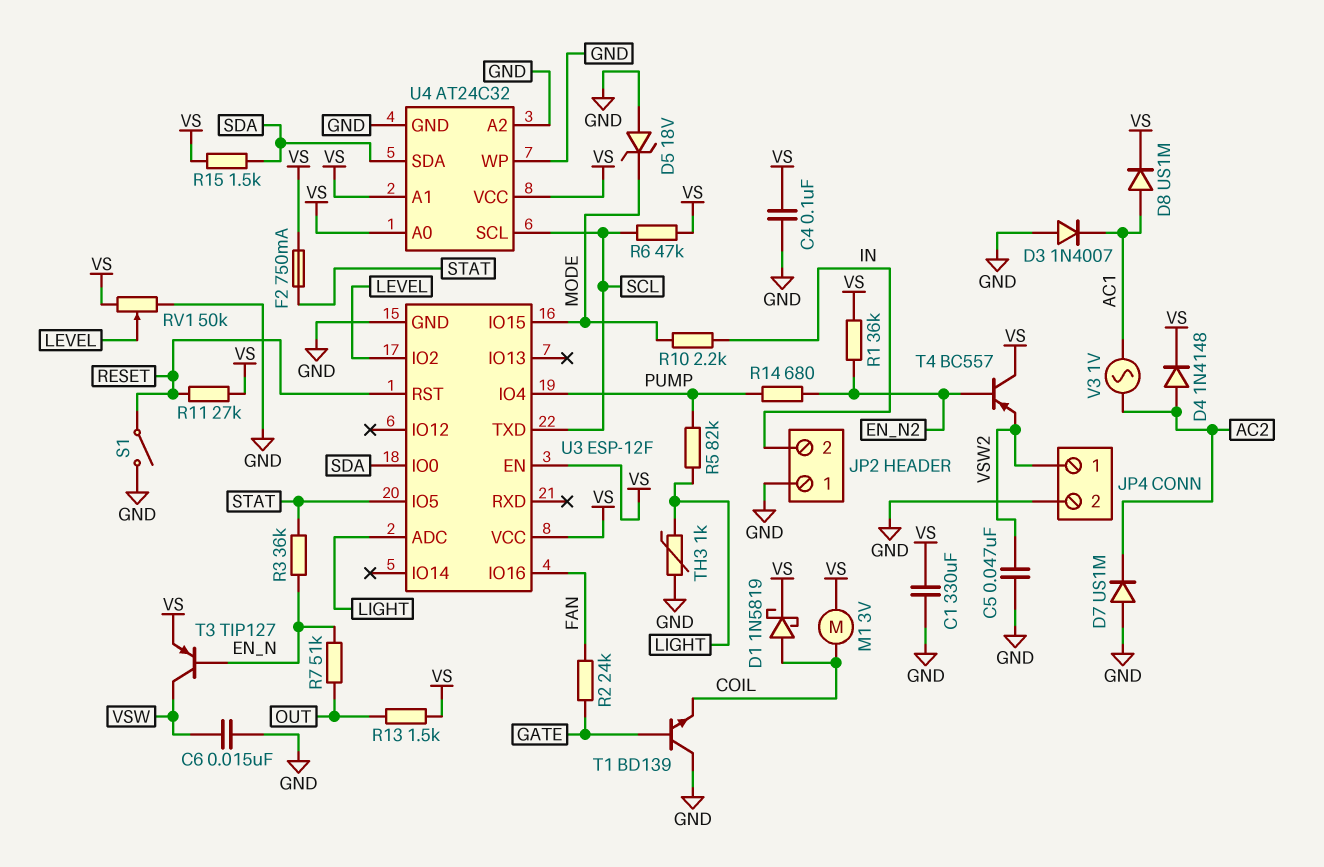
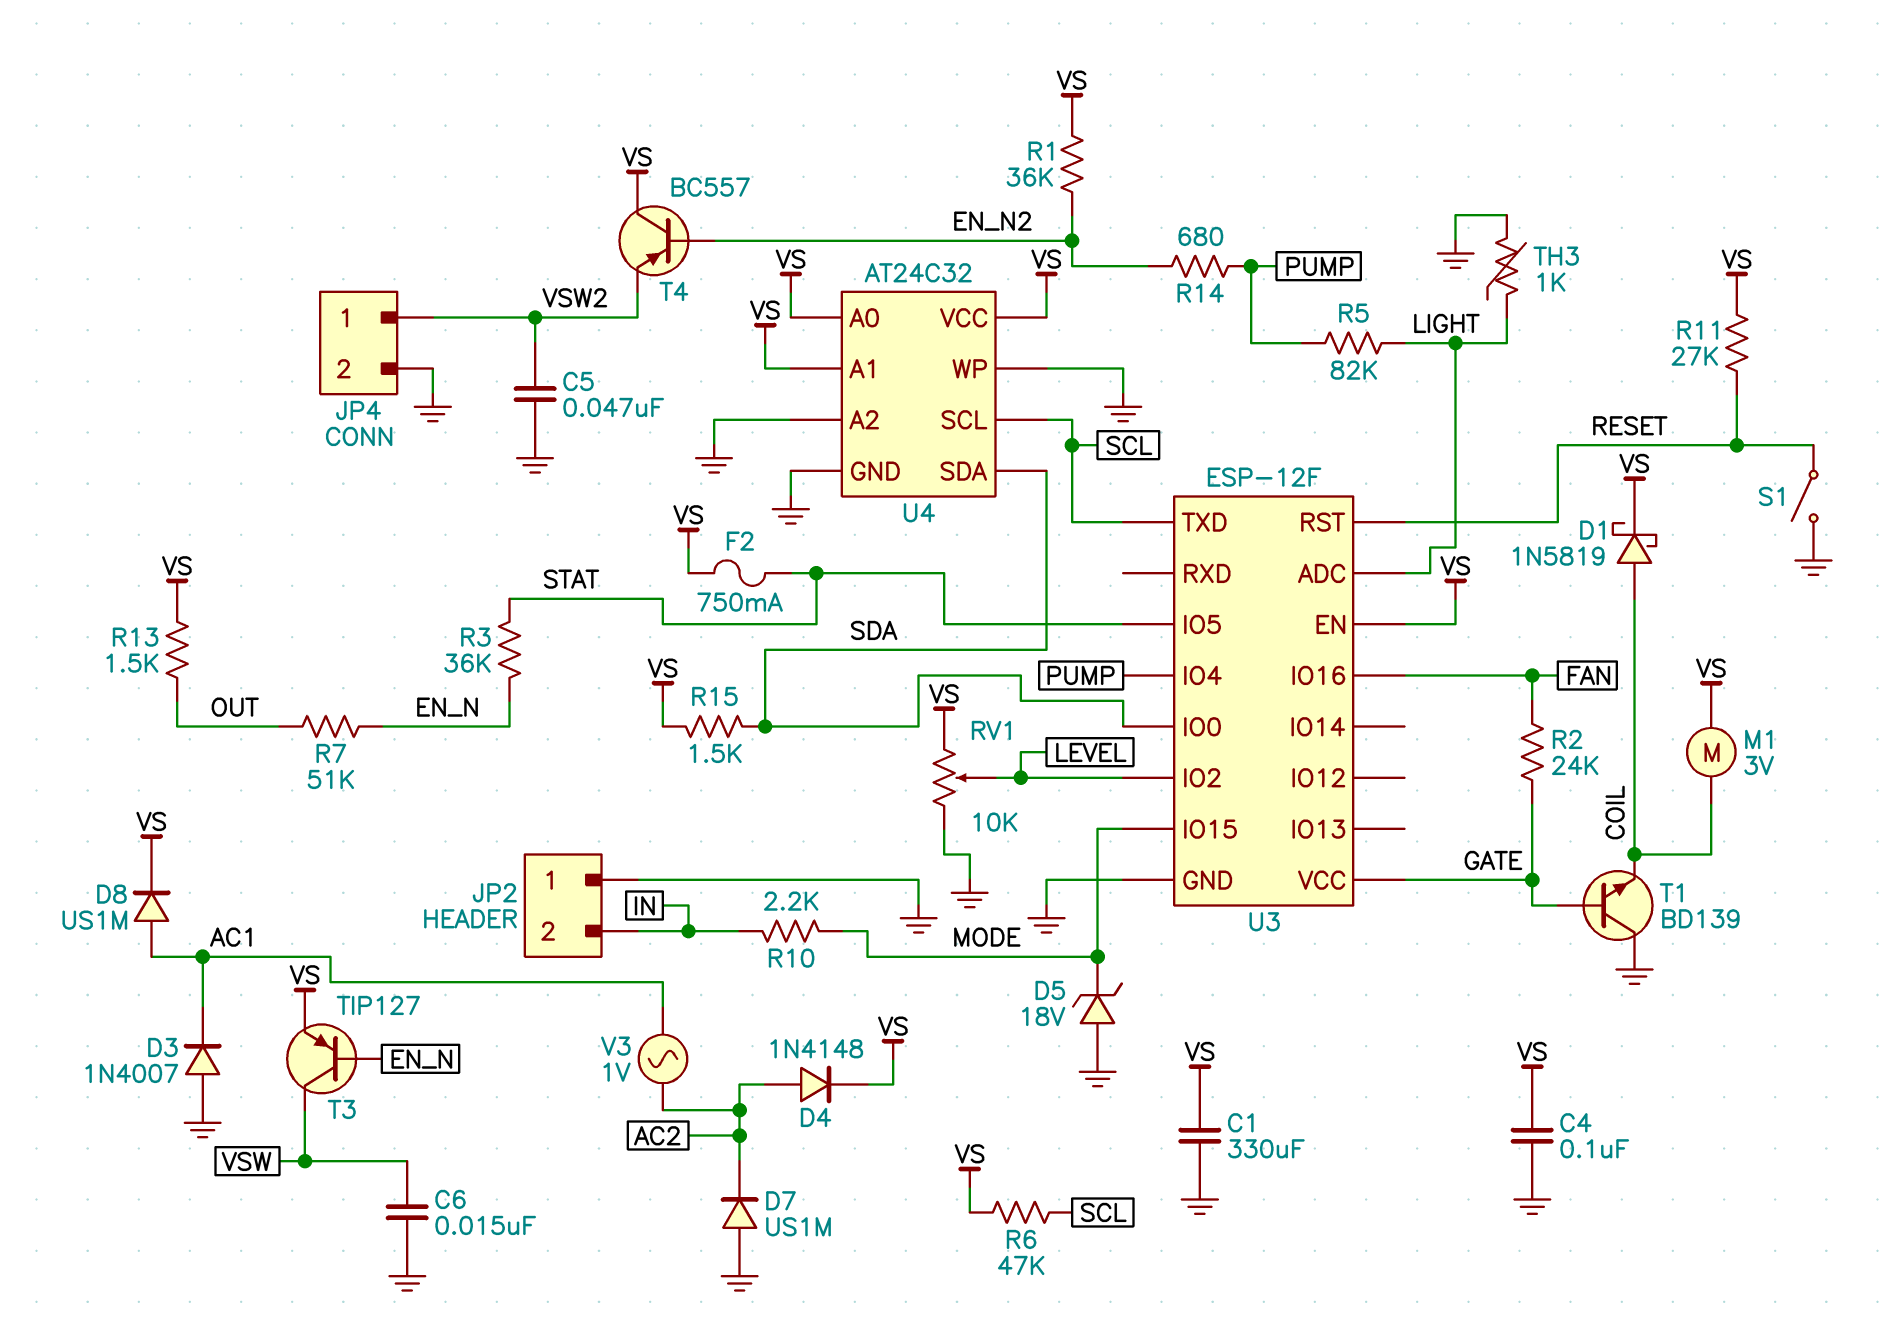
RV1: 50k (GND, VS, wiper LEVEL) -> 10k (GND, VS, wiper LEVEL)
U3 pin VCC: VS -> GATE

